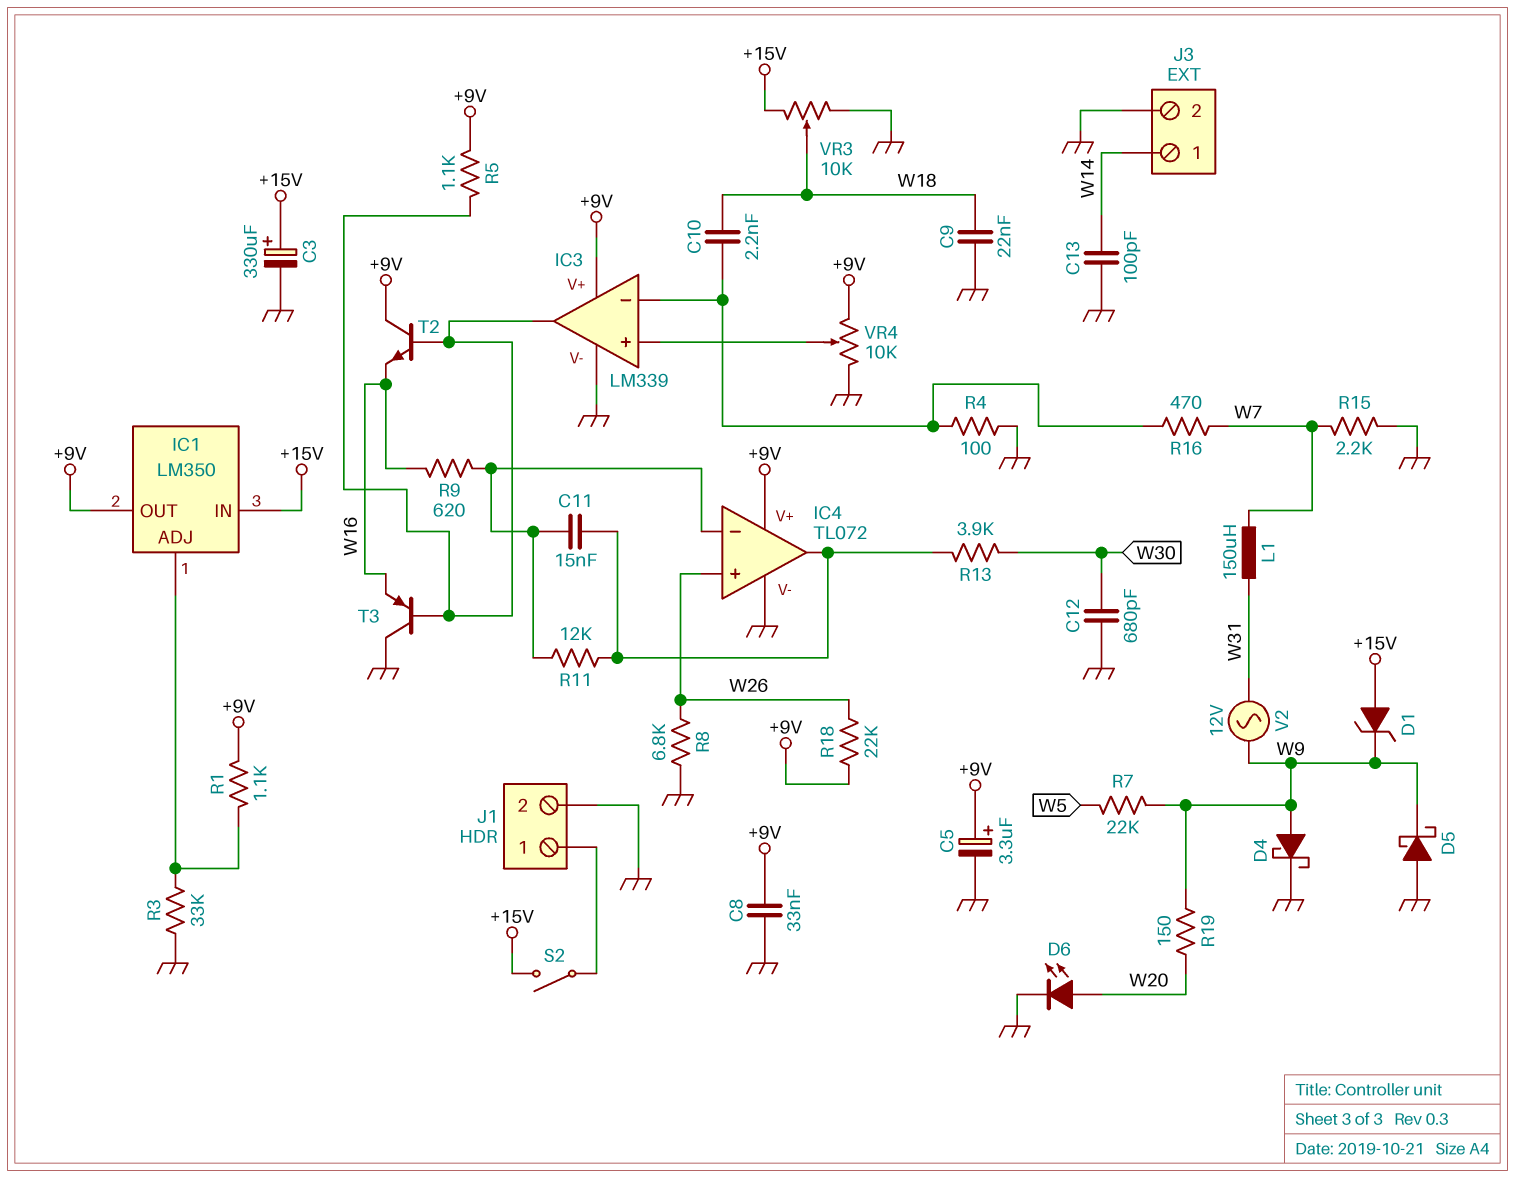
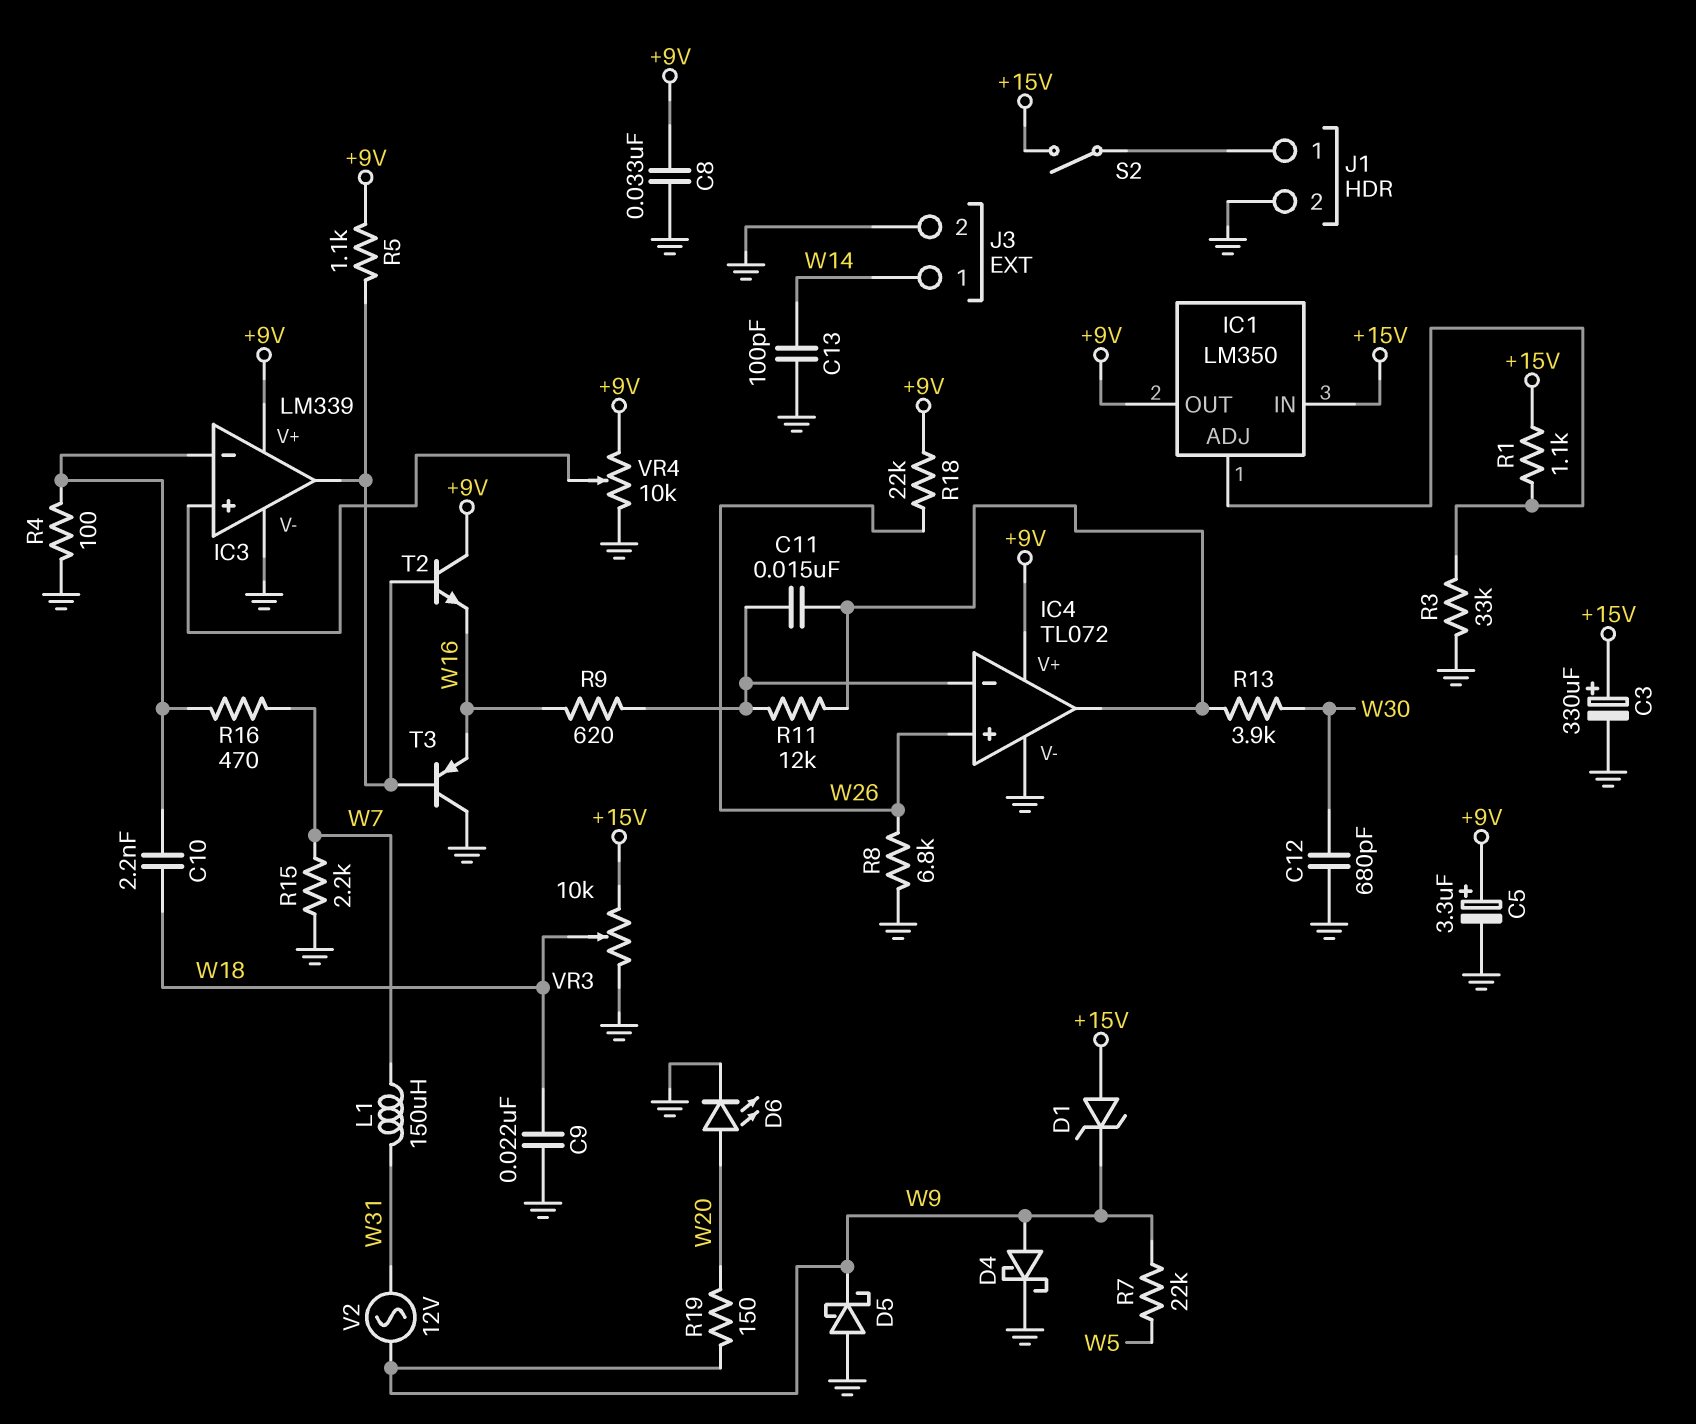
R1: 1.1k (+9V, IC1/ADJ) -> 1.1k (+15V, IC1/ADJ)

